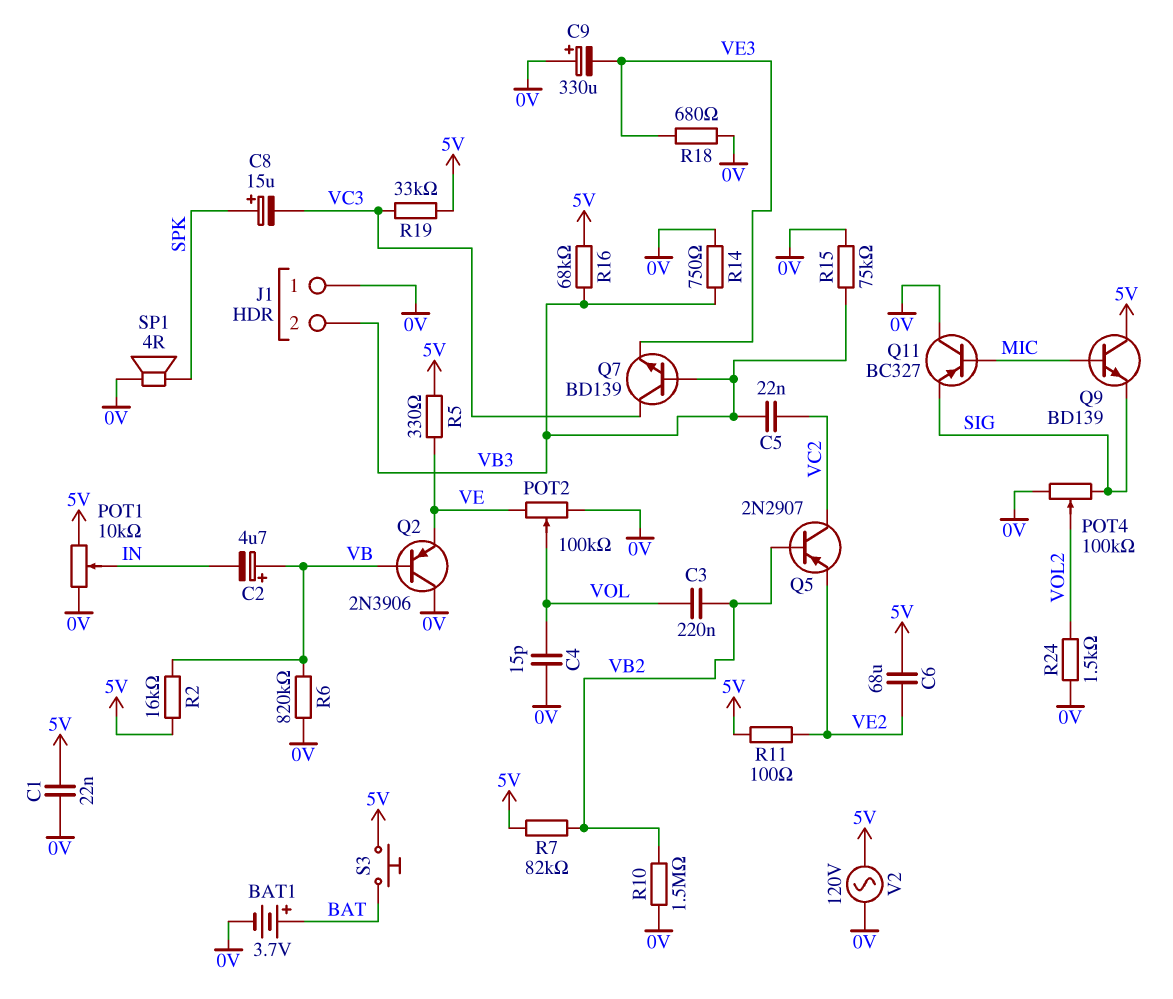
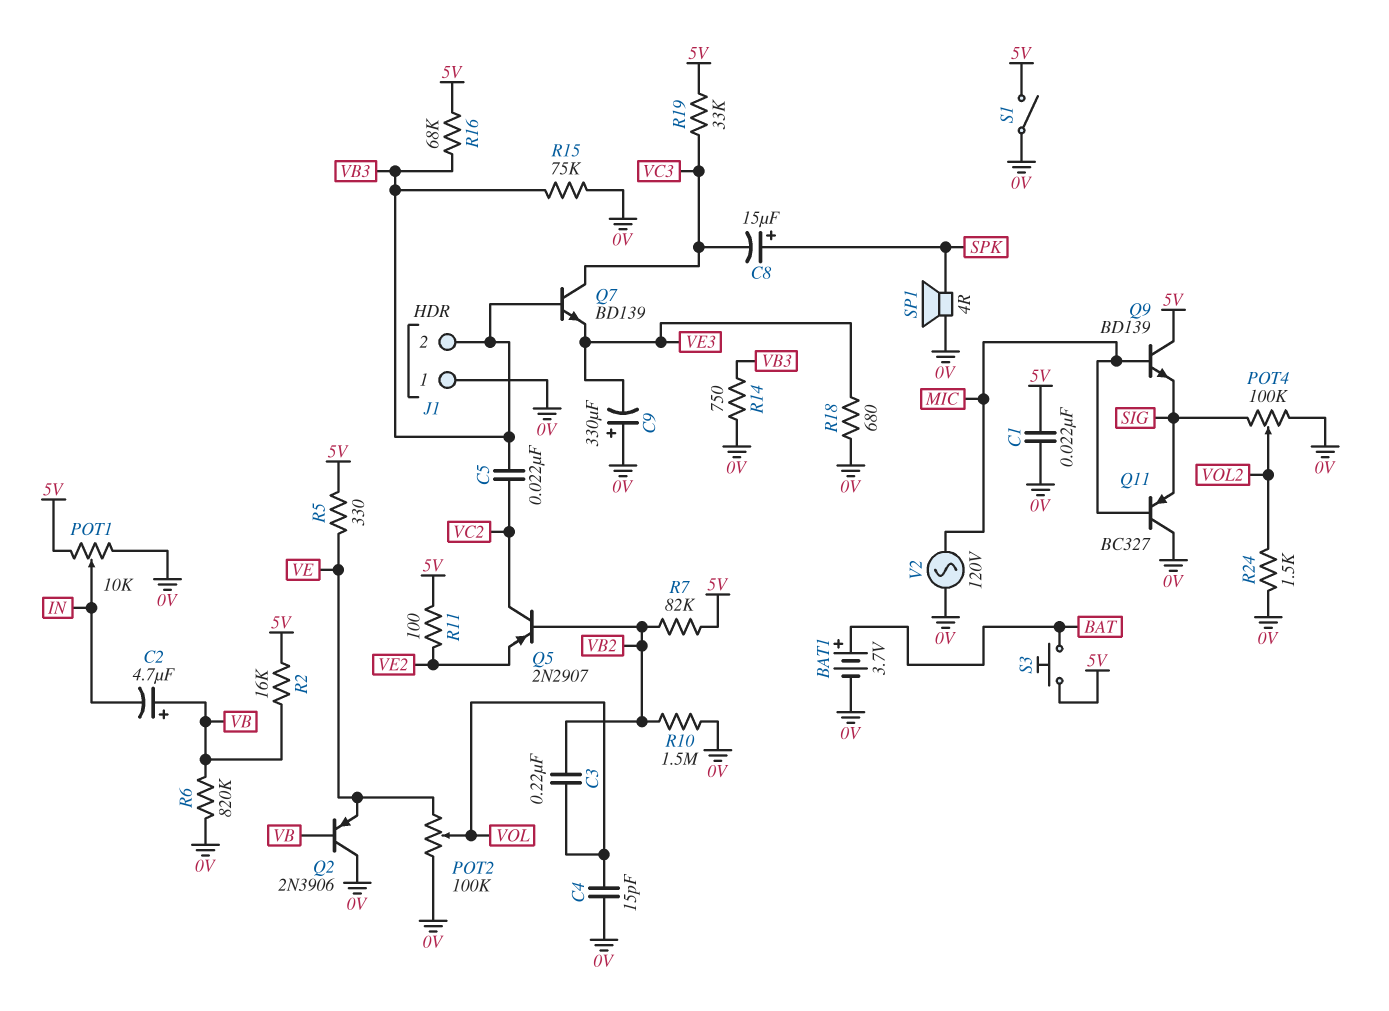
C6: 68uF (5V, VE2) -> none
S1: none -> switch (0V, 5V)
V2: AC 120V (0V, 5V) -> AC 120V (0V, MIC)

